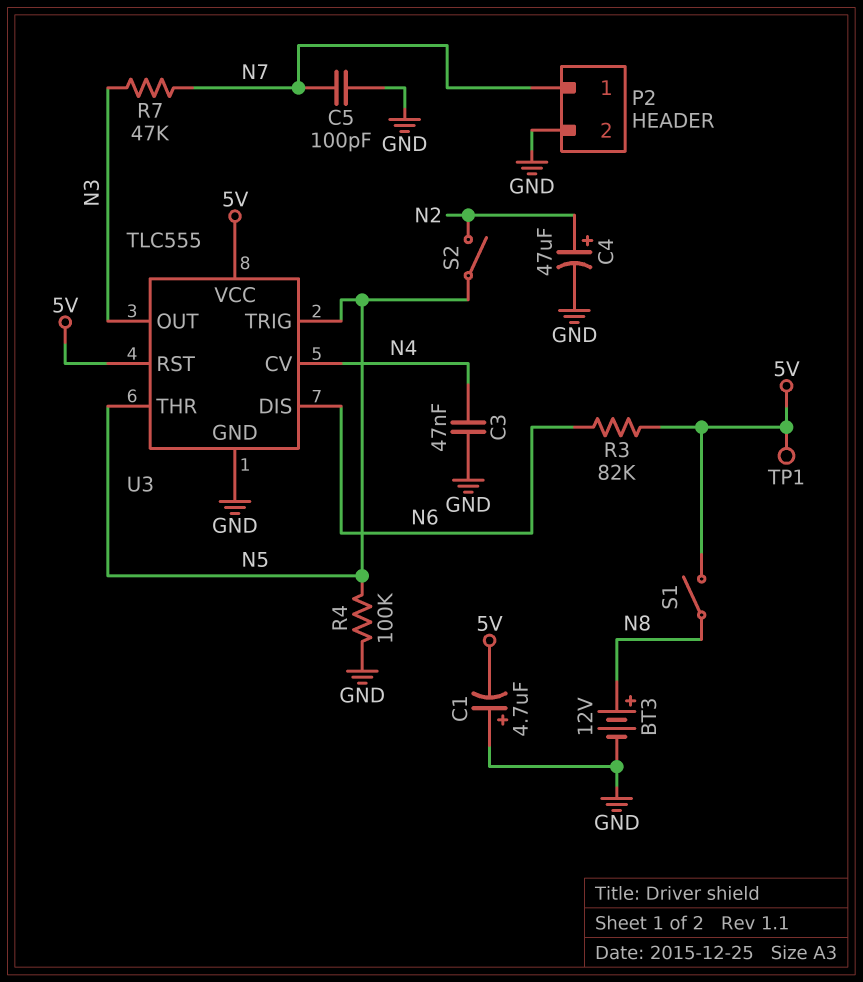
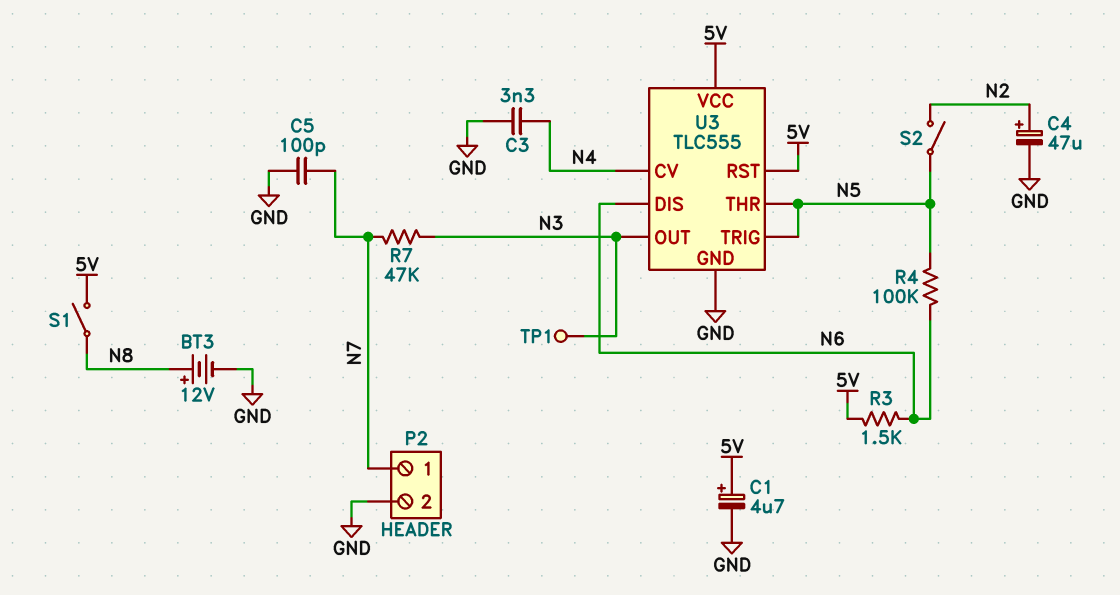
C1: 4.7uF (plus GND, minus 5V) -> 4.7uF (plus 5V, minus GND)
C3: 47nF (GND, N4) -> 3.3nF (GND, N4)
R3: 82k (5V, N6) -> 1.5k (5V, N6)
R4: 100k (GND, N5) -> 100k (N5, N6)
TP1: test point (5V) -> test point (N3)

